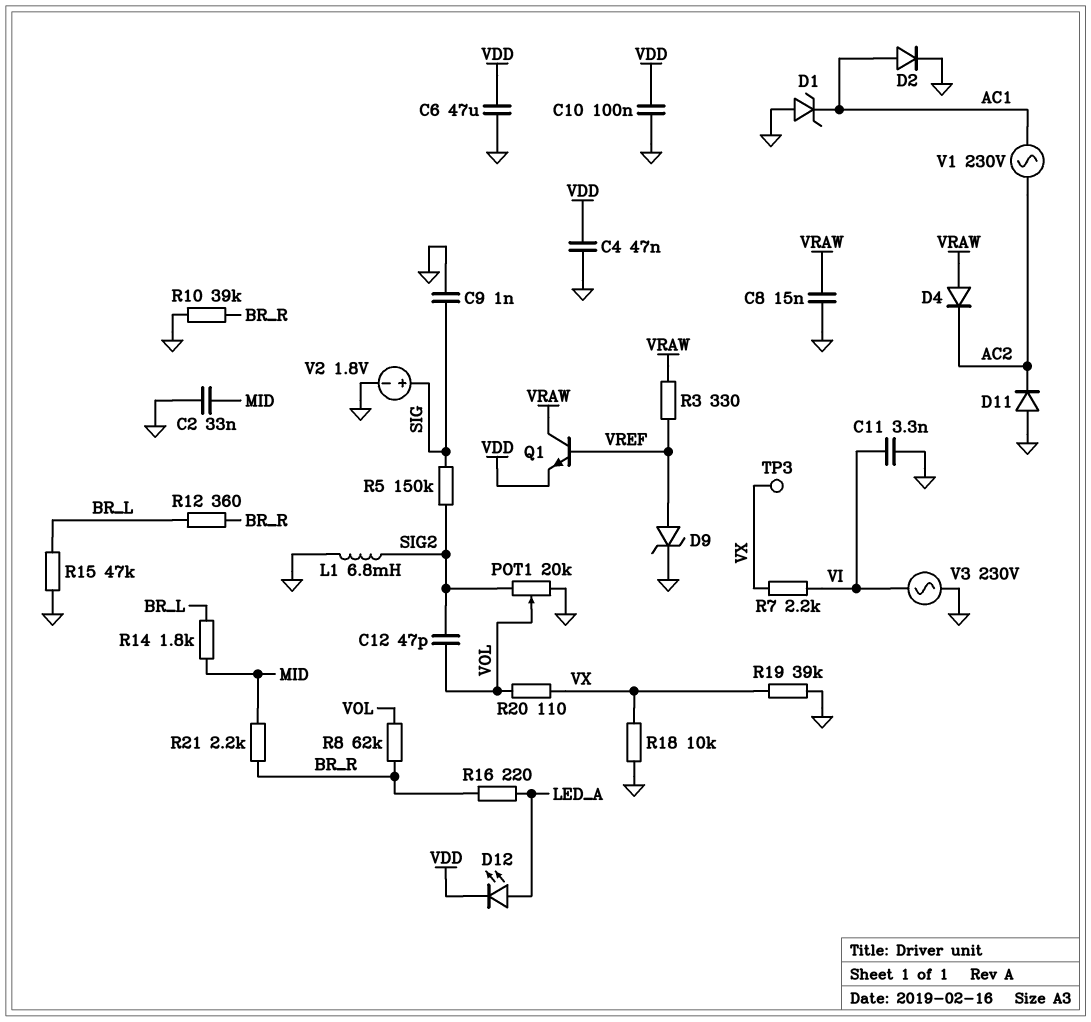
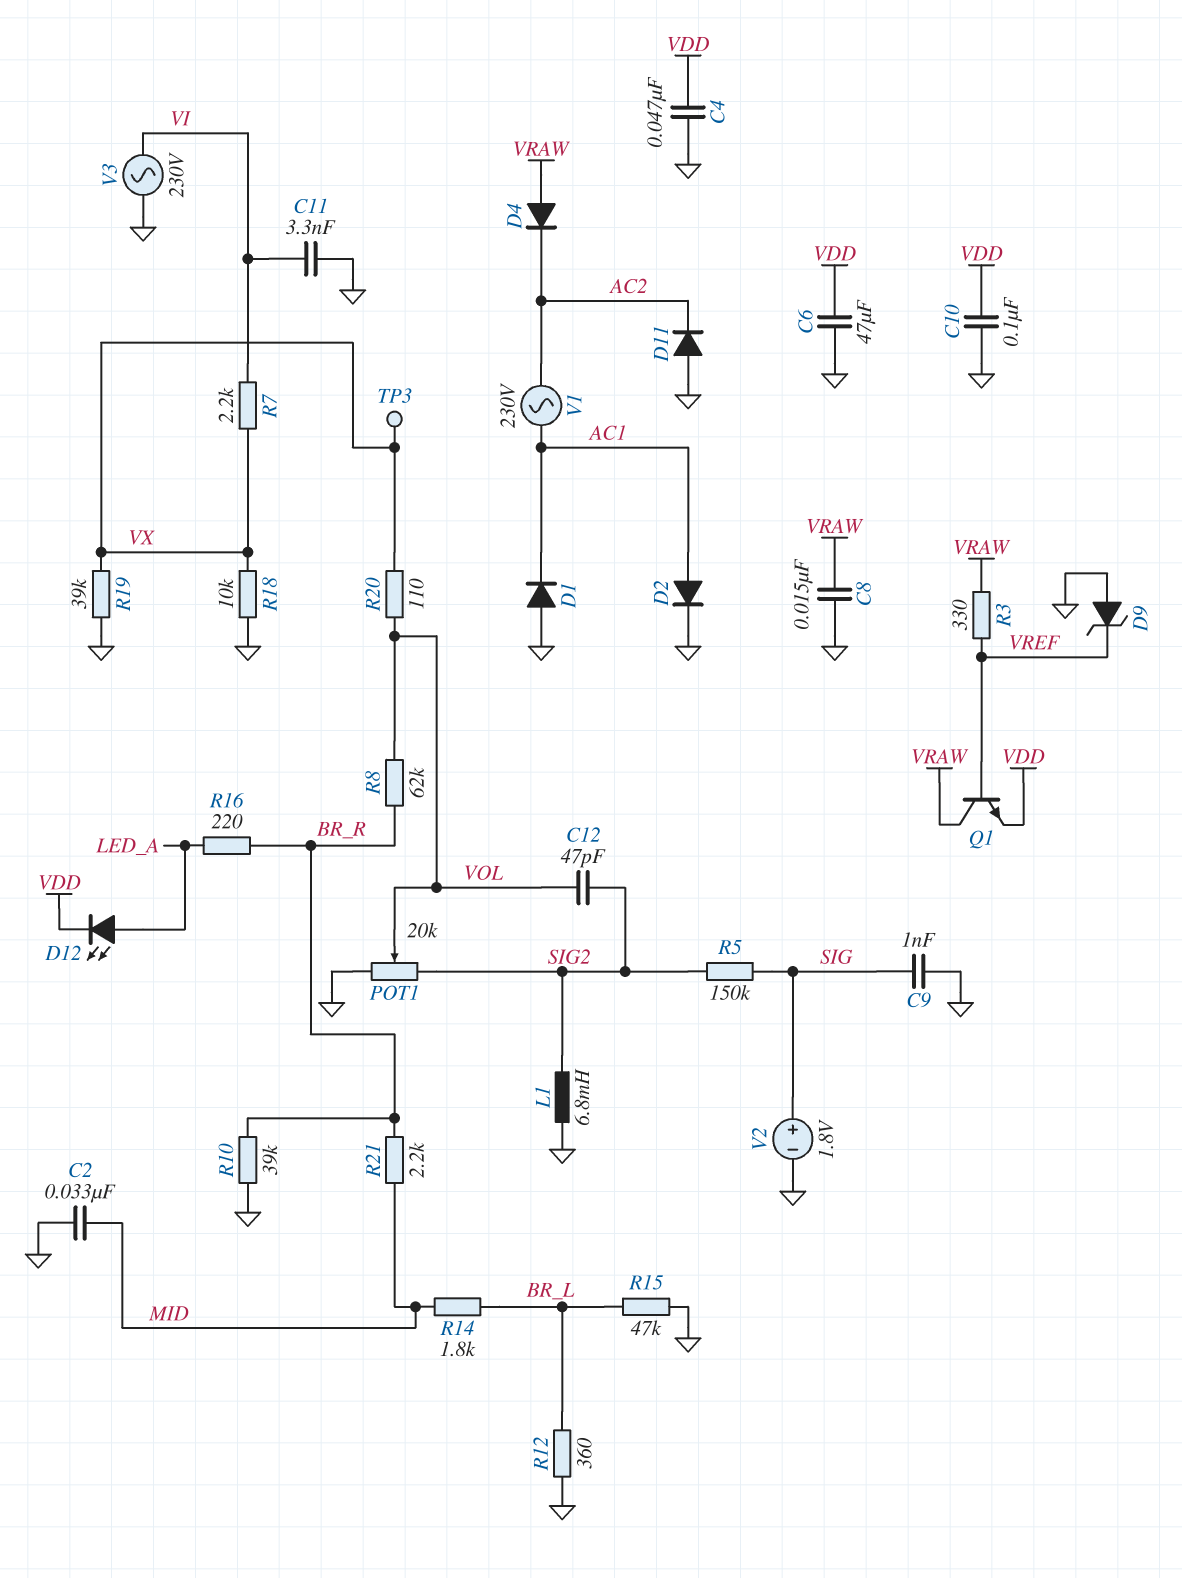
D1: zener (A GND, K AC1) -> diode (A GND, K AC1)
D9: zener (A VREF, K GND) -> zener (A GND, K VREF)
R12: 360 (BR_L, BR_R) -> 360 (BR_L, GND)

